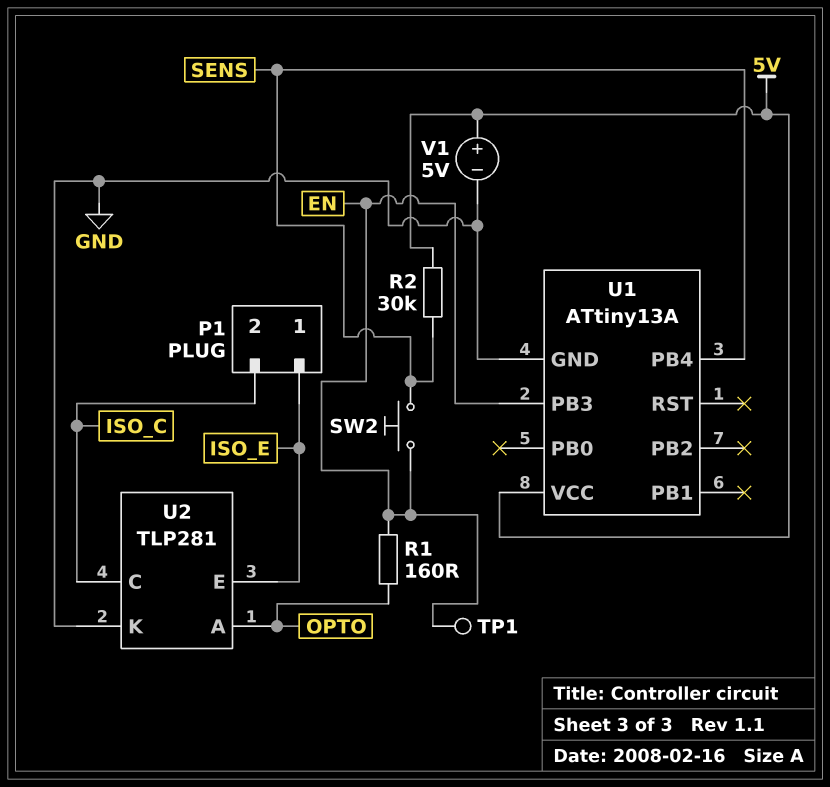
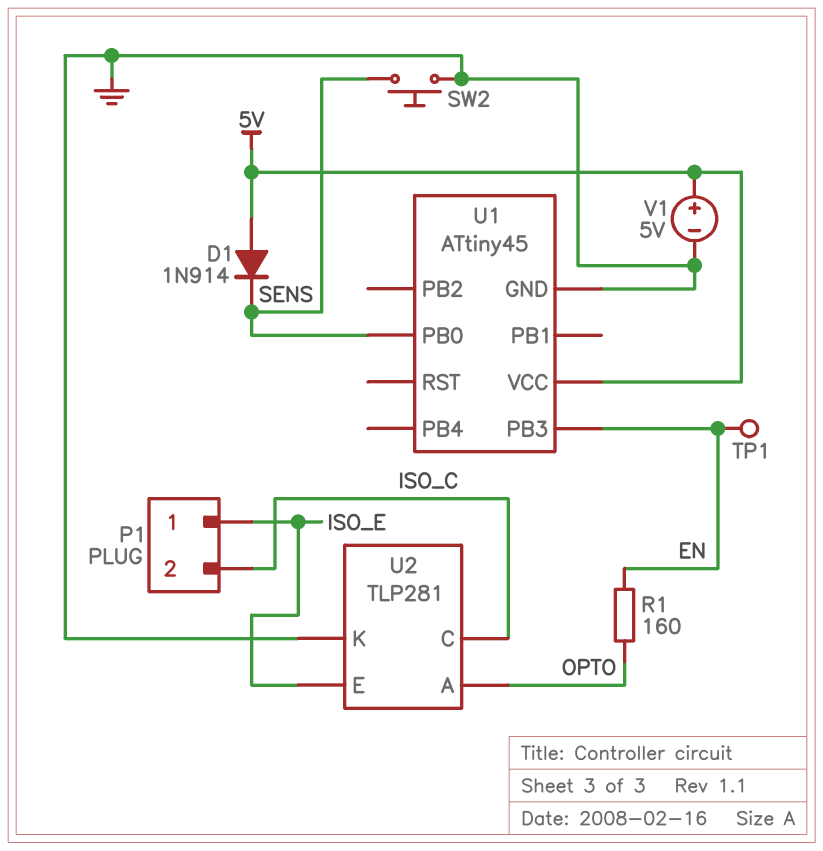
D1: none -> diode 1N914 (A 5V, K SENS)
R2: 30k (5V, SENS) -> none
SW2: button (EN, SENS) -> button (GND, SENS)
U1: ATtiny13A -> ATtiny45
U1 pin PB0: none -> SENS
U1 pin PB4: SENS -> none

